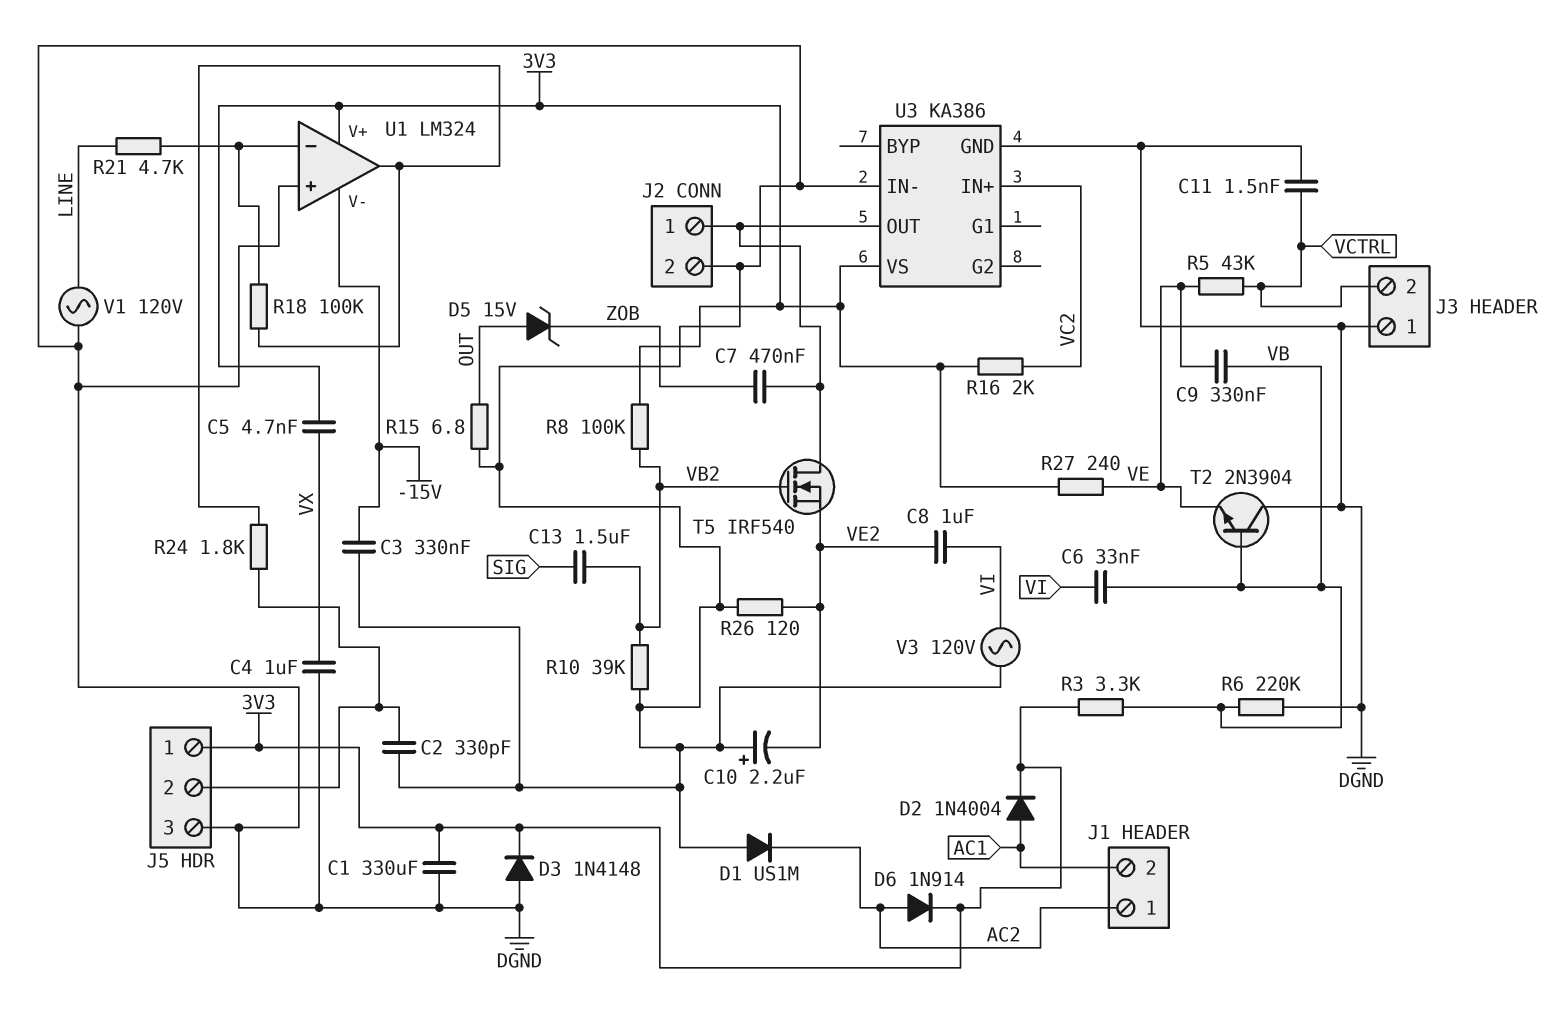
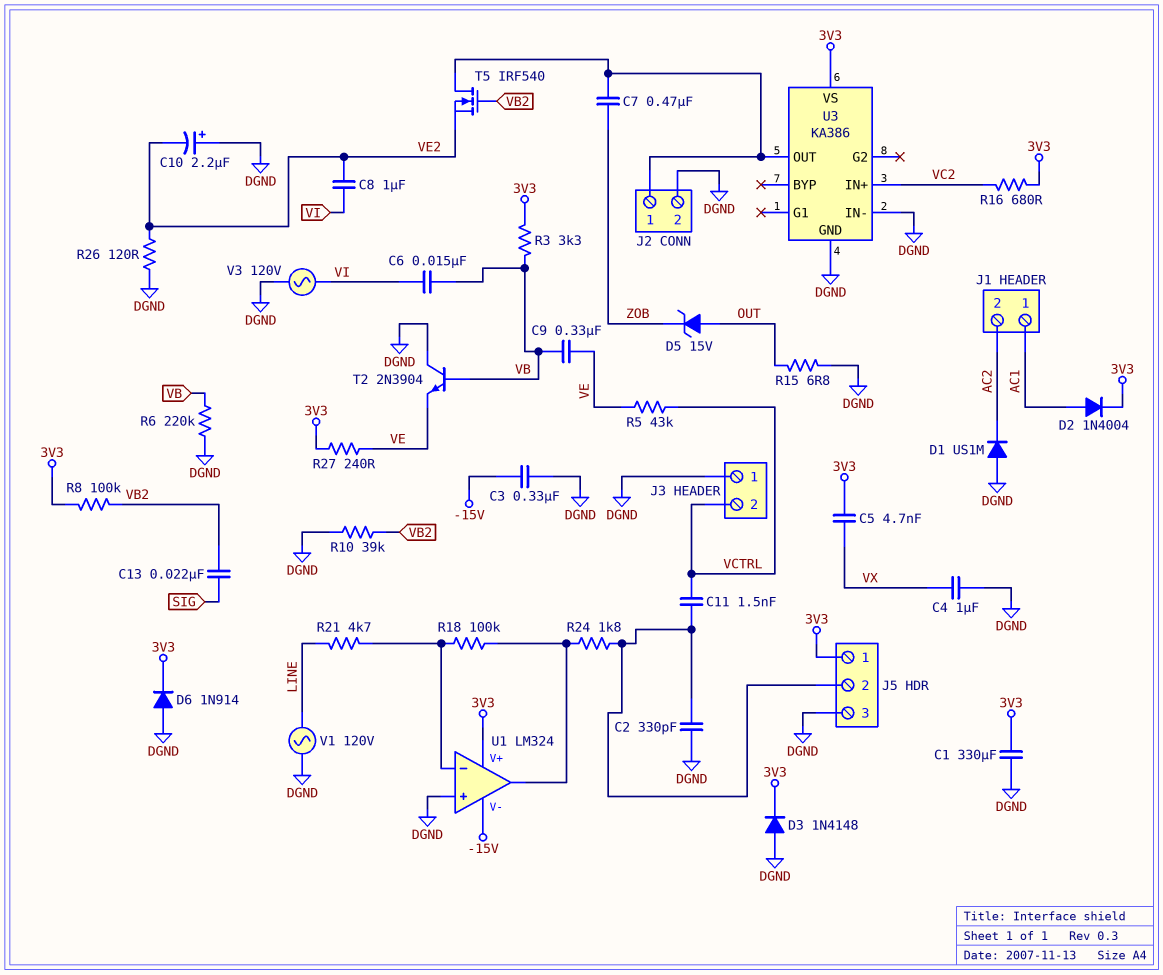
C6: 33nF (VB, VI) -> 15nF (VB, VI)
C11: 1.5nF (DGND, VCTRL) -> 1.5nF (J5/2, VCTRL)
C13: 1.5uF (SIG, VB2) -> 22nF (SIG, VB2)
D6: diode 1N914 (A AC2, K 3V3) -> diode 1N914 (A DGND, K 3V3)
J1 pin 1: AC2 -> AC1
J1 pin 2: AC1 -> AC2
R16: 2k (3V3, VC2) -> 680 (3V3, VC2)

